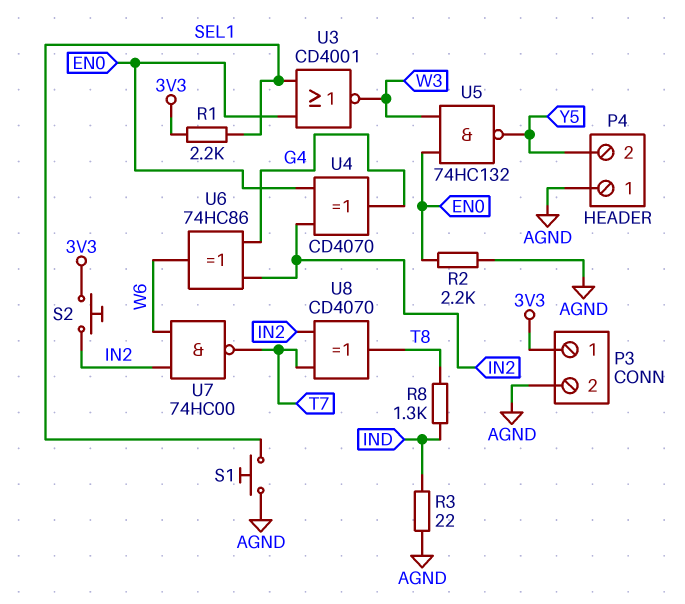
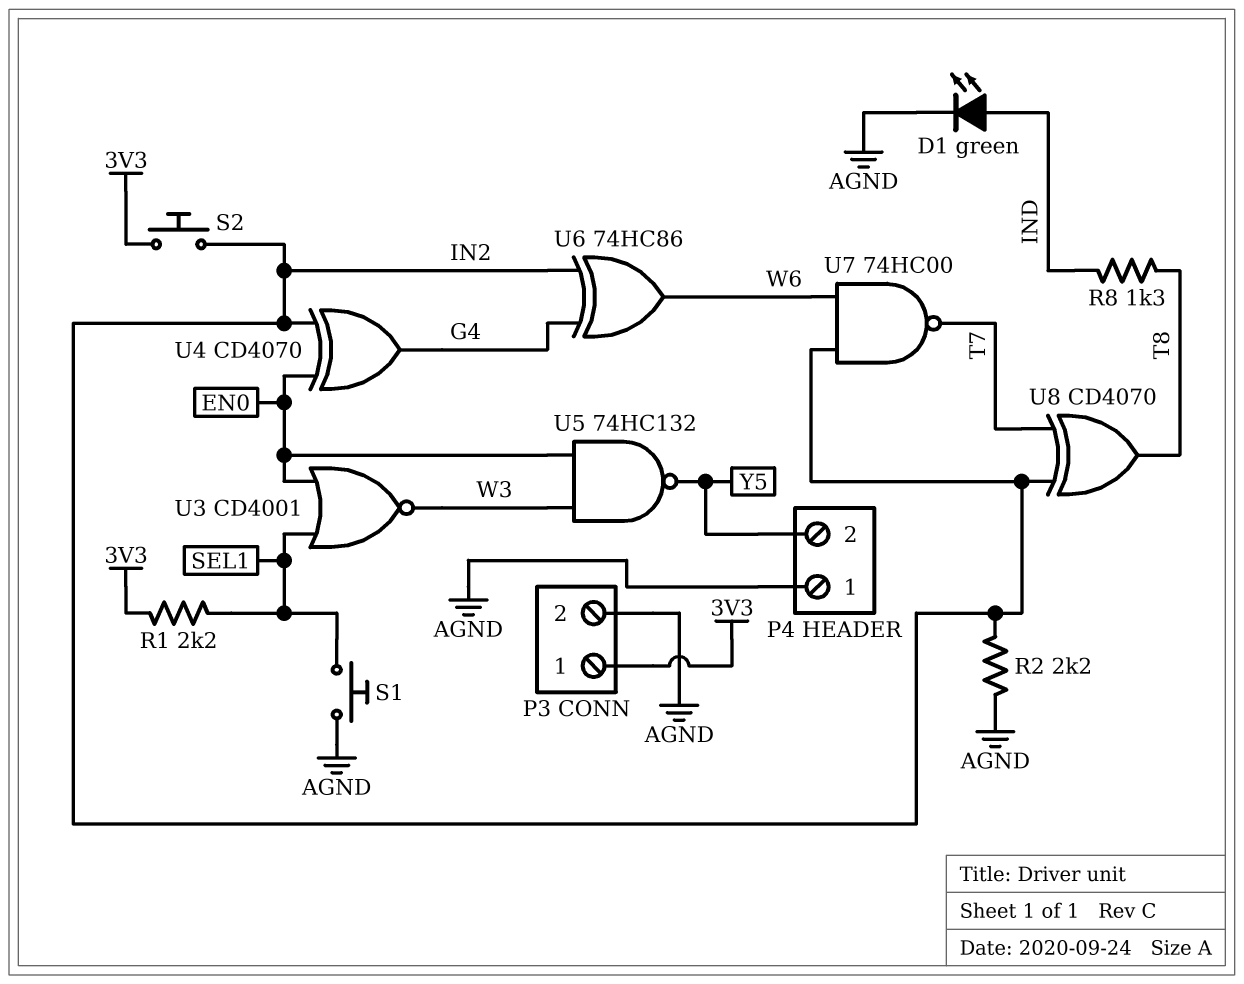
D1: none -> LED green (A IND, K AGND)
R2: 2.2k (AGND, EN0) -> 2.2k (AGND, IN2)
R3: 22 (AGND, IND) -> none

